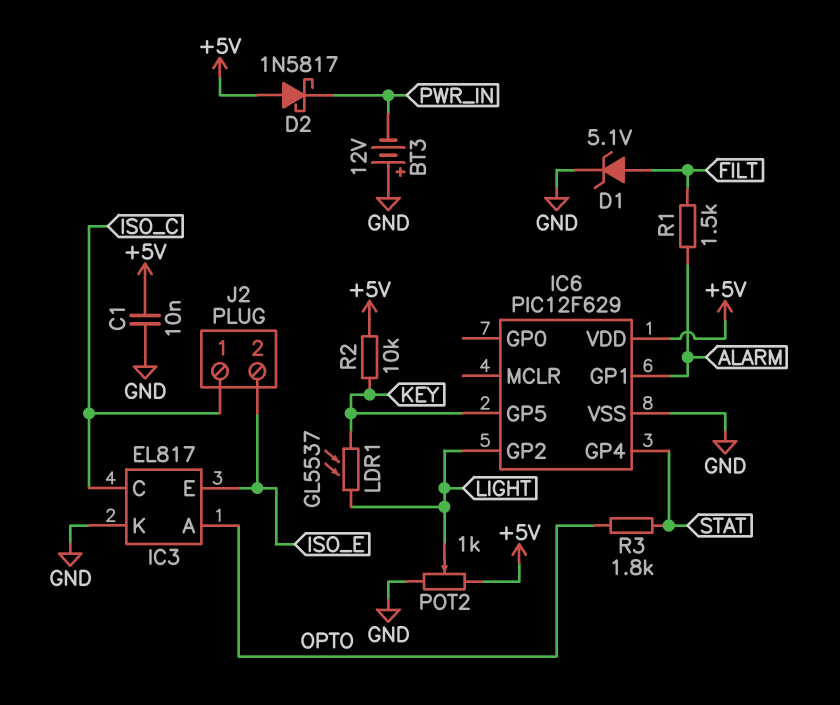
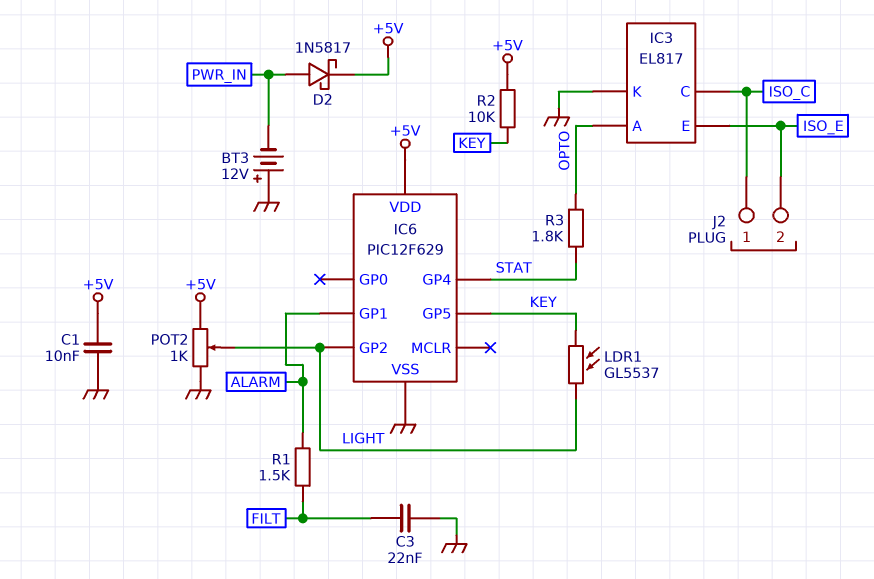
C3: none -> 22nF (FILT, GND)
D1: zener 5.1V (A FILT, K GND) -> none
D2: schottky 1N5817 (A +5V, K PWR_IN) -> schottky 1N5817 (A PWR_IN, K +5V)

